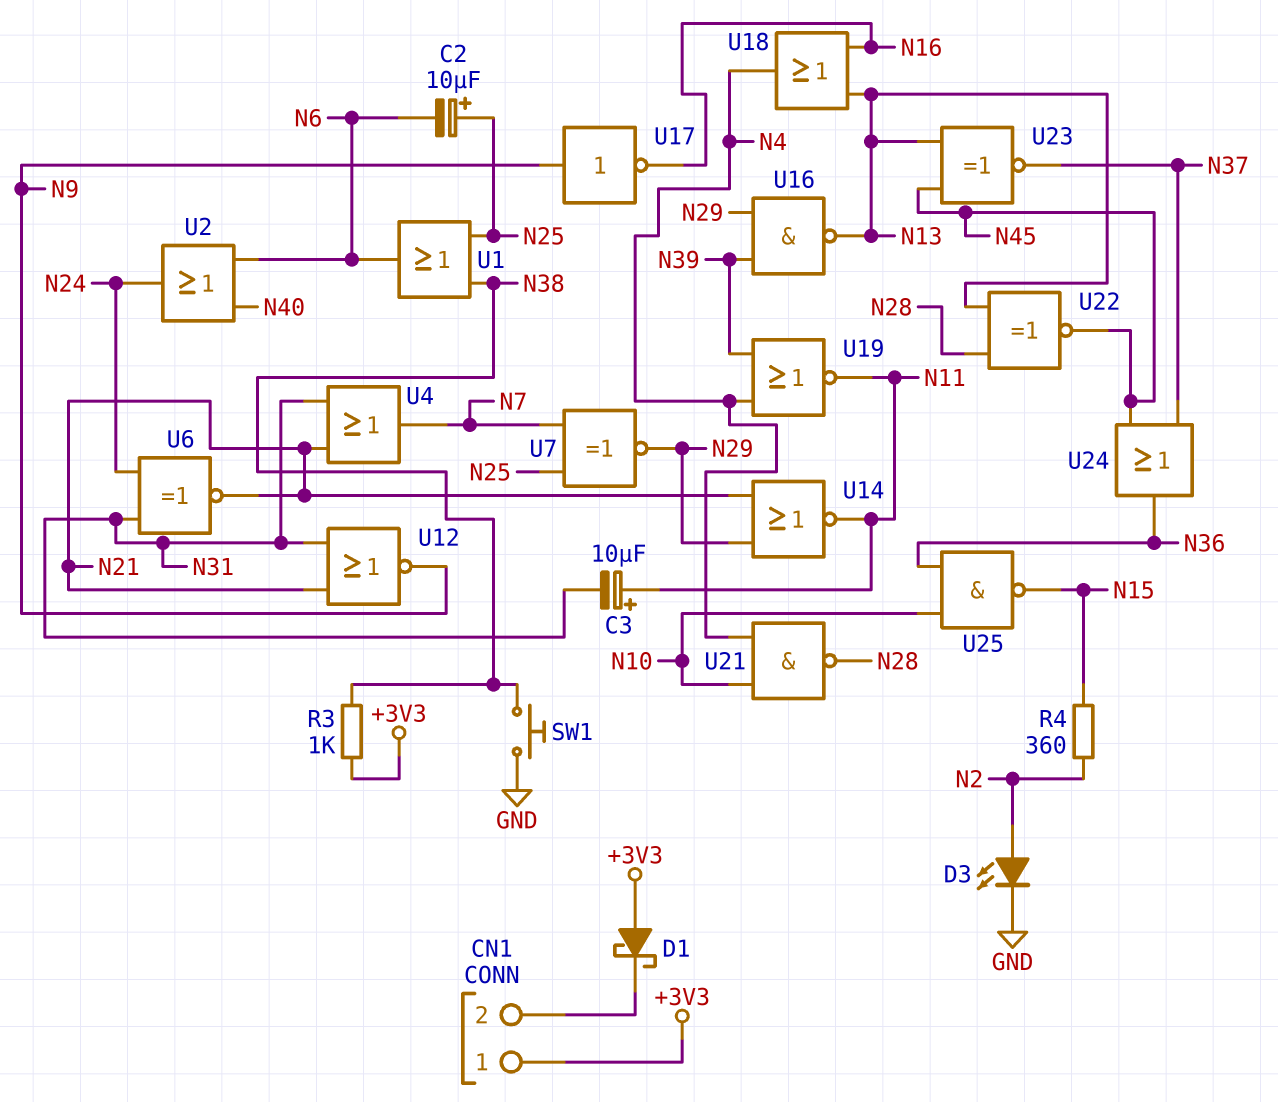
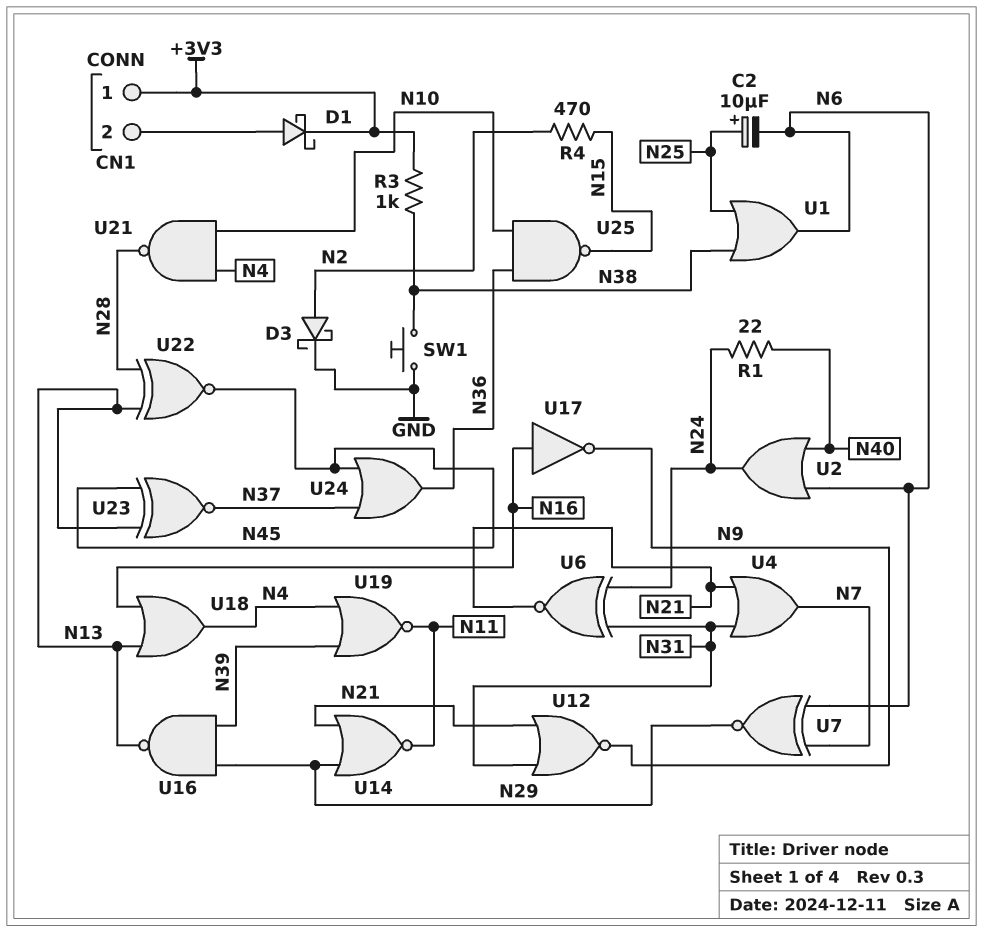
C3: 10uF (plus N11, minus N31) -> none
D1: schottky (A +3V3, K CN1/2) -> schottky (A CN1/2, K +3V3)
D3: LED (A N2, K GND) -> schottky (A N2, K GND)
R1: none -> 22 (N24, N40)
R4: 360 (N2, N15) -> 470 (N2, N15)
U7: XNOR (in N7, in N25, out N29) -> XNOR (in N6, in N7, out N29)
U17: NOT (in N9, out N16) -> NOT (in N16, out N9)

